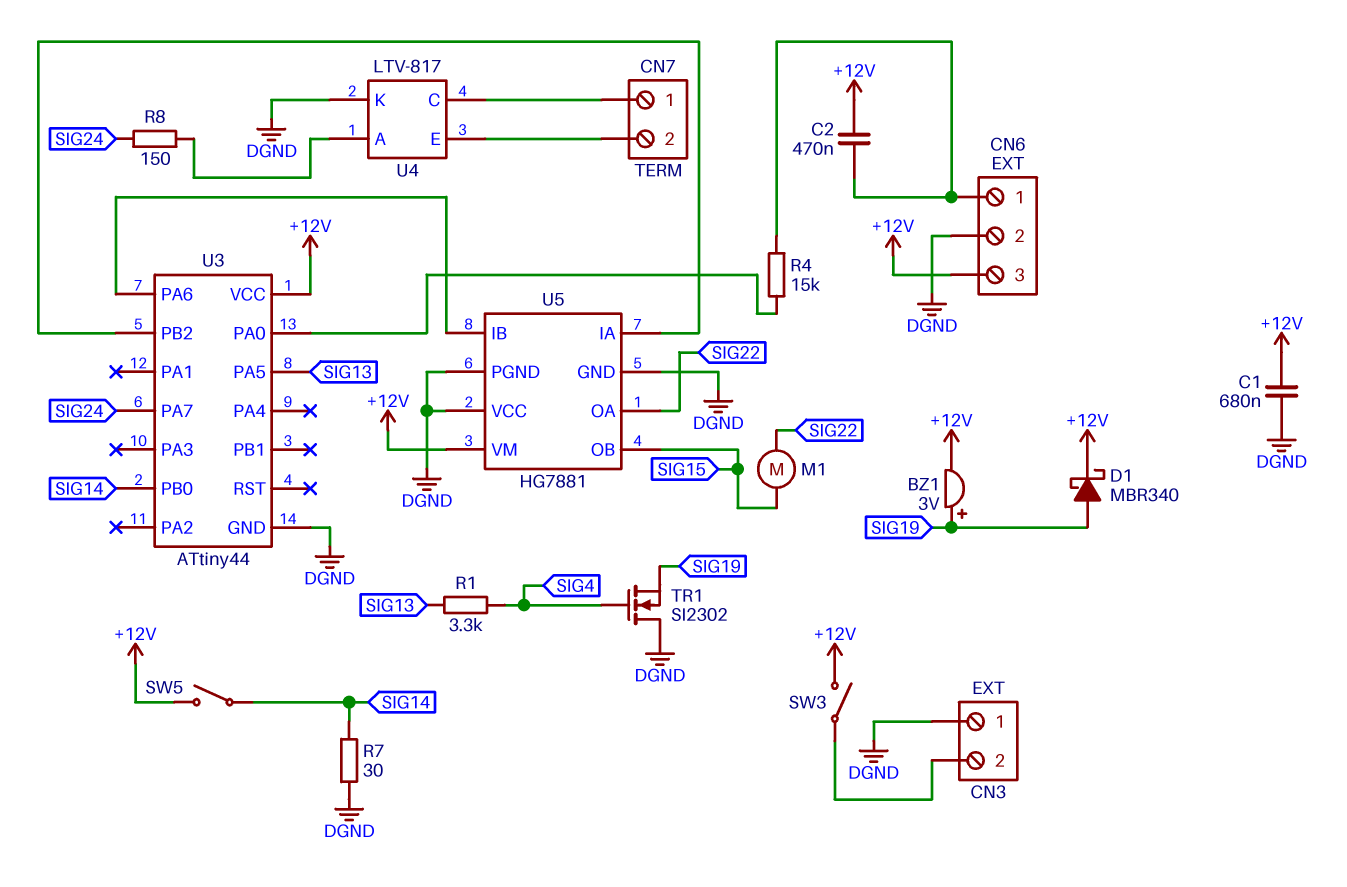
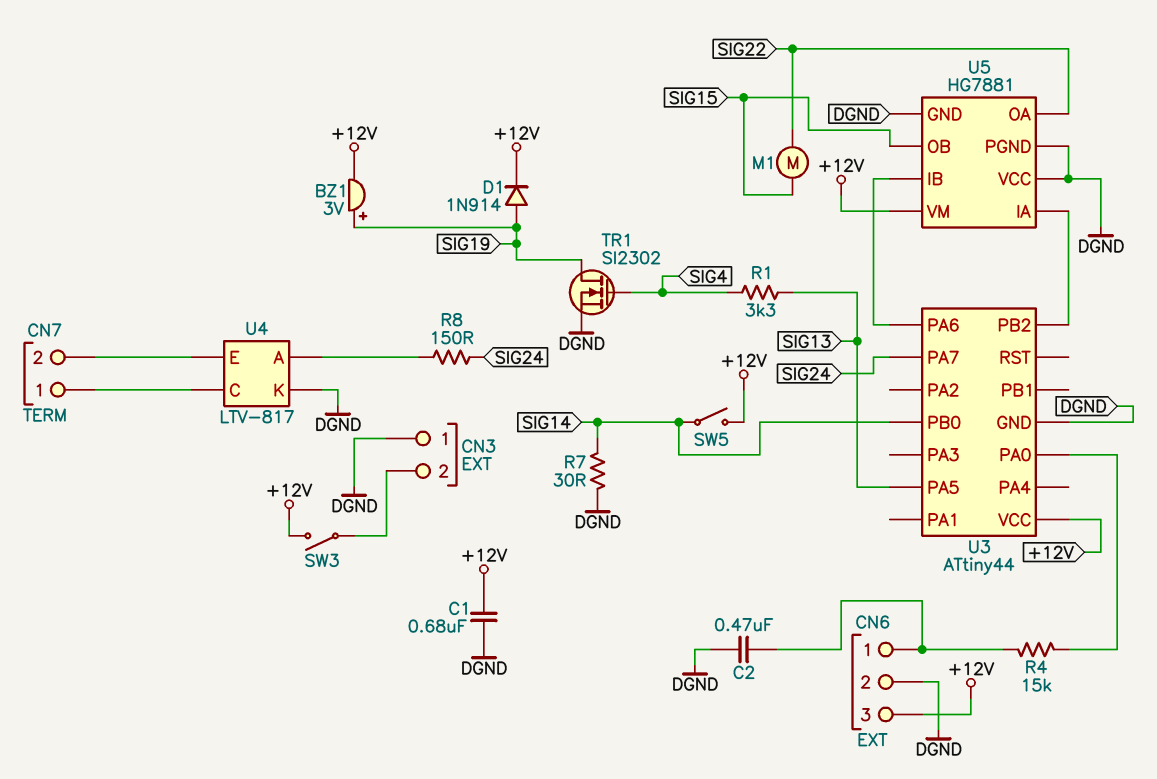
C2: 470nF (+12V, CN6/1) -> 470nF (CN6/1, DGND)
D1: schottky MBR340 (A SIG19, K +12V) -> diode 1N914 (A SIG19, K +12V)
TR1: NMOS SI2302 (G SIG4, D DGND, S SIG19) -> NMOS SI2302 (G SIG4, D SIG19, S DGND)

